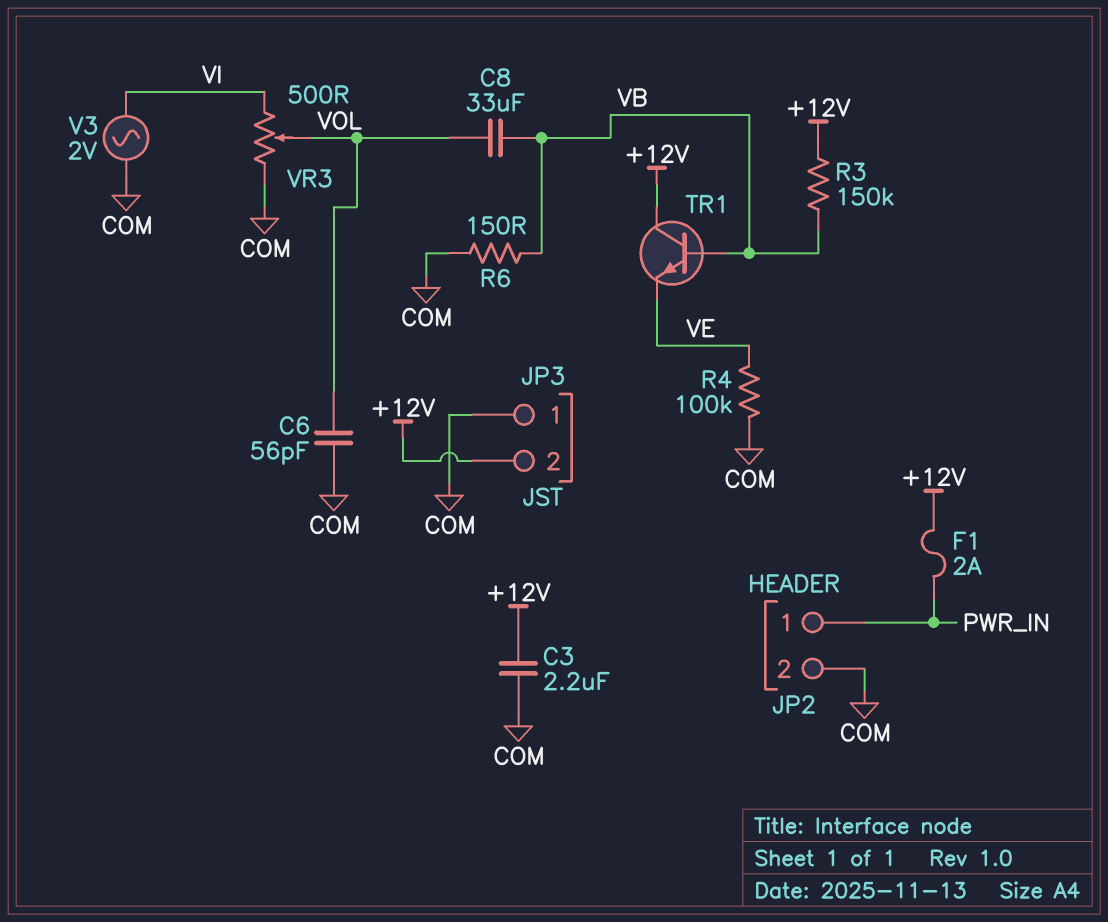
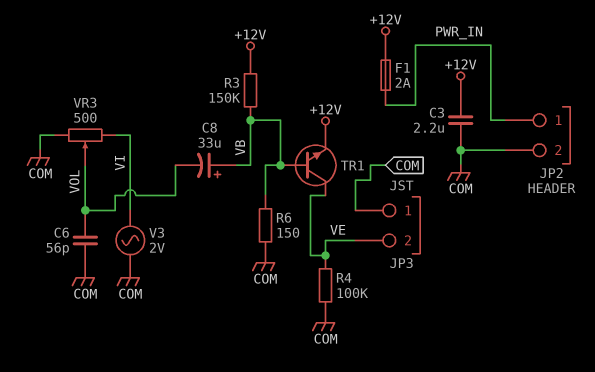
C8: 33uF (VB, VOL) -> 33uF (plus VB, minus VOL)
JP3 pin 2: +12V -> VE
TR1: NPN (B VB, C +12V, E VE) -> NPN (B VB, C VE, E +12V)

